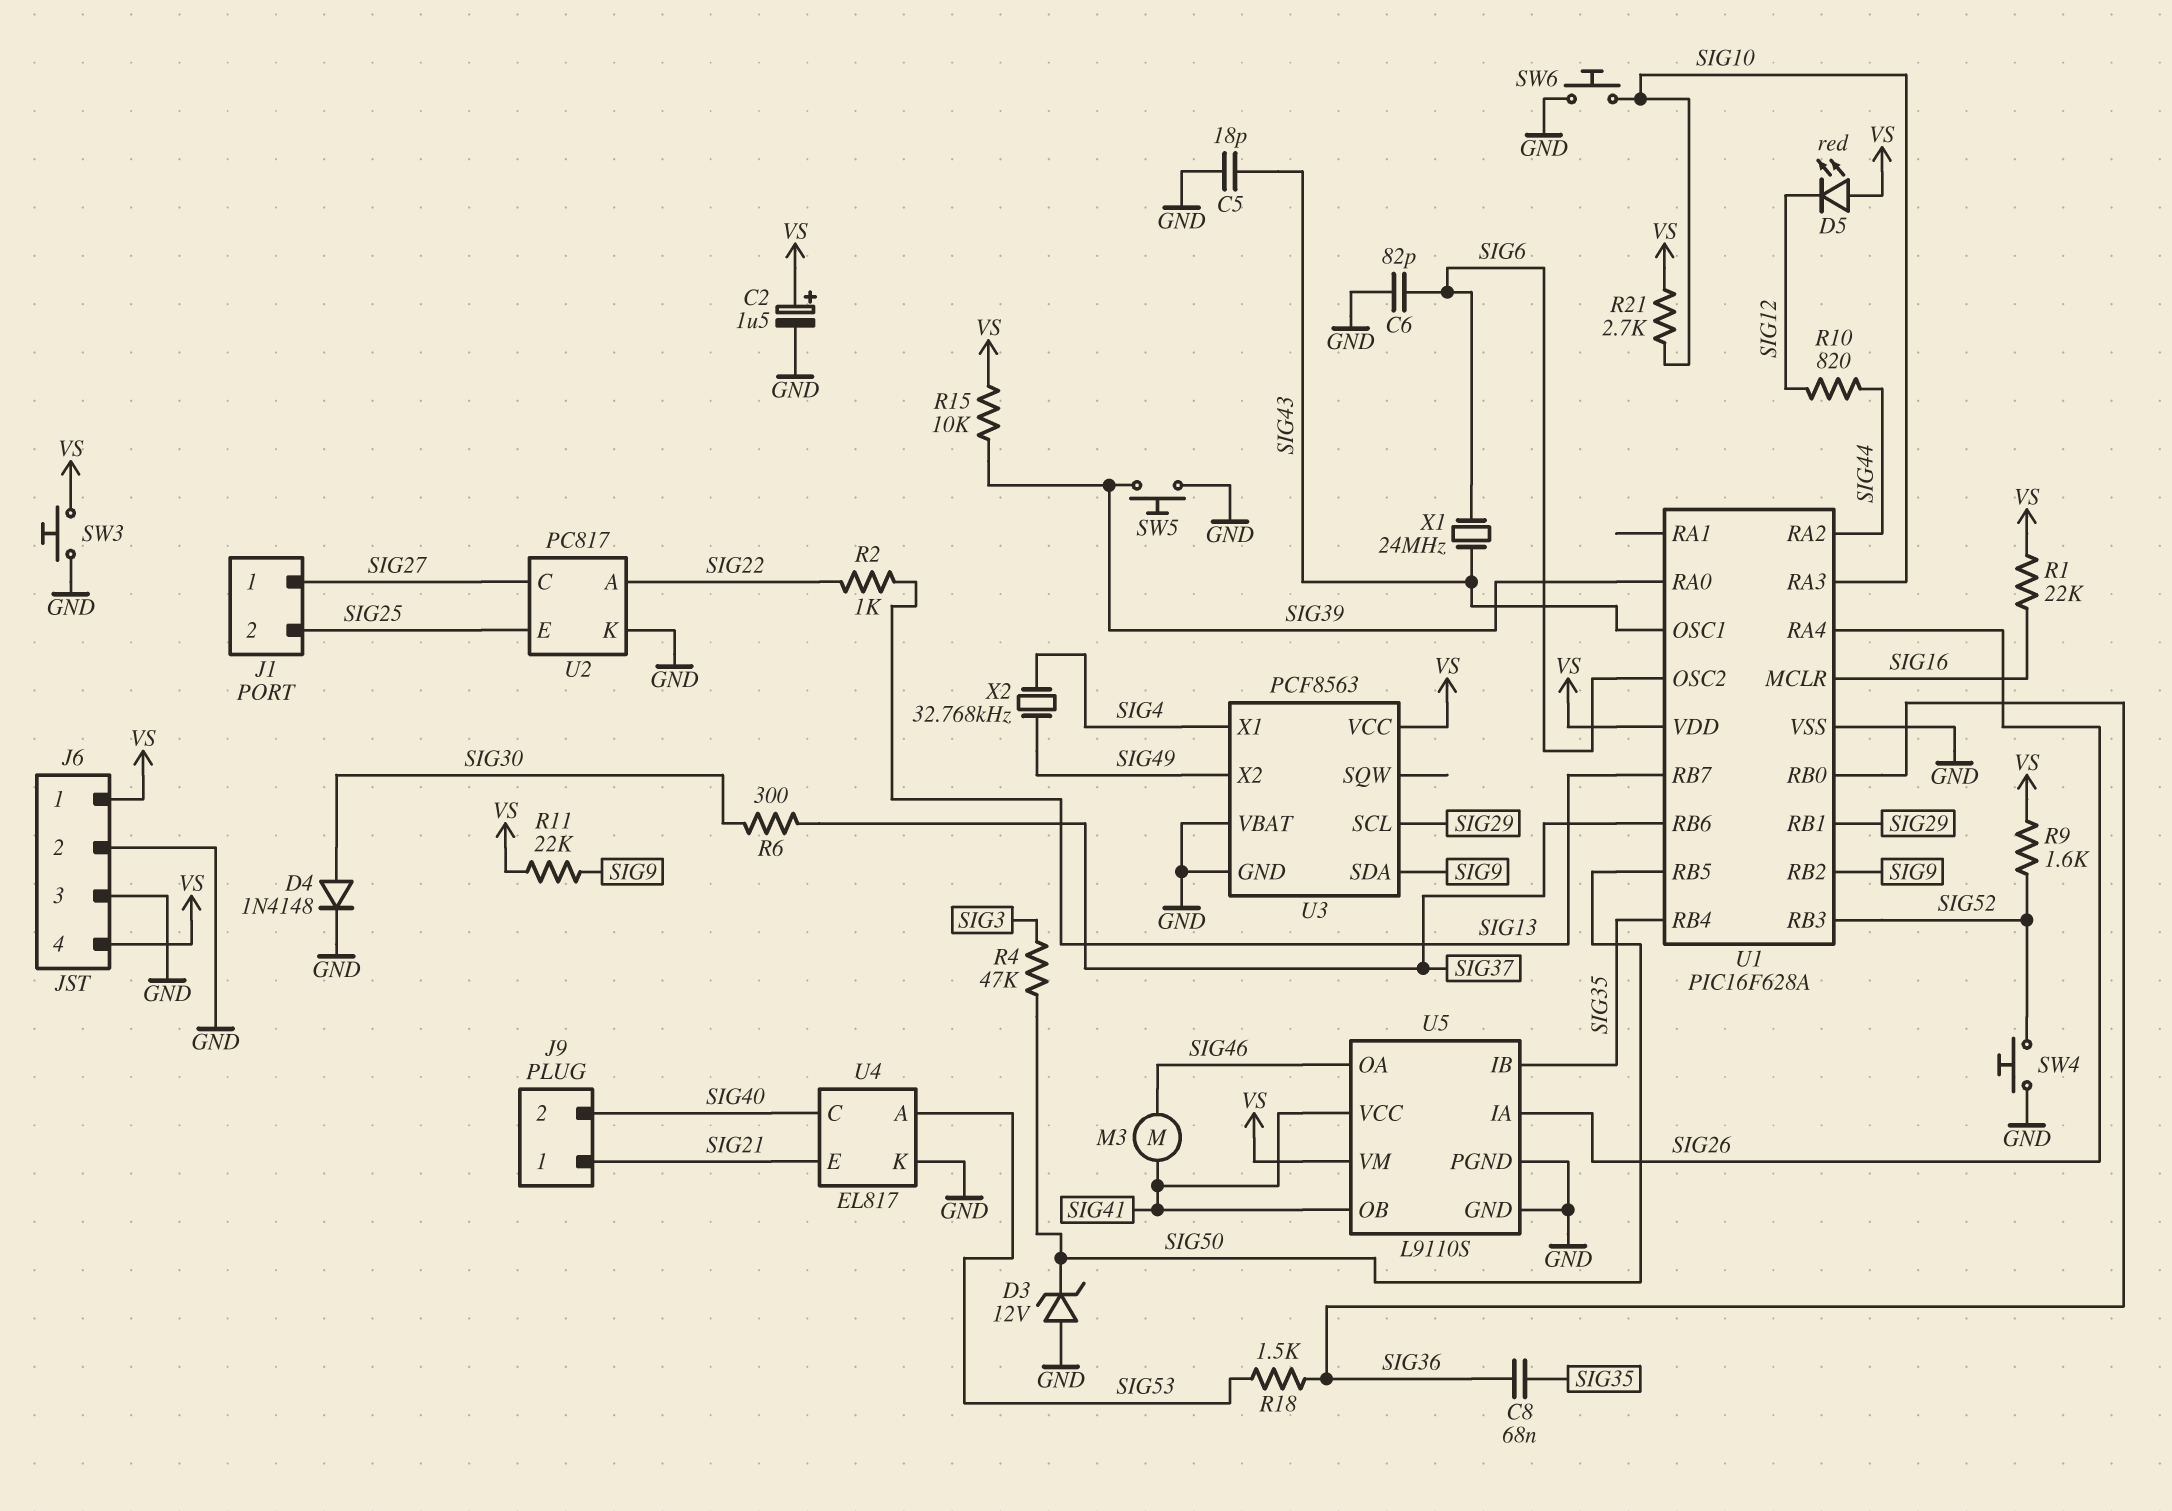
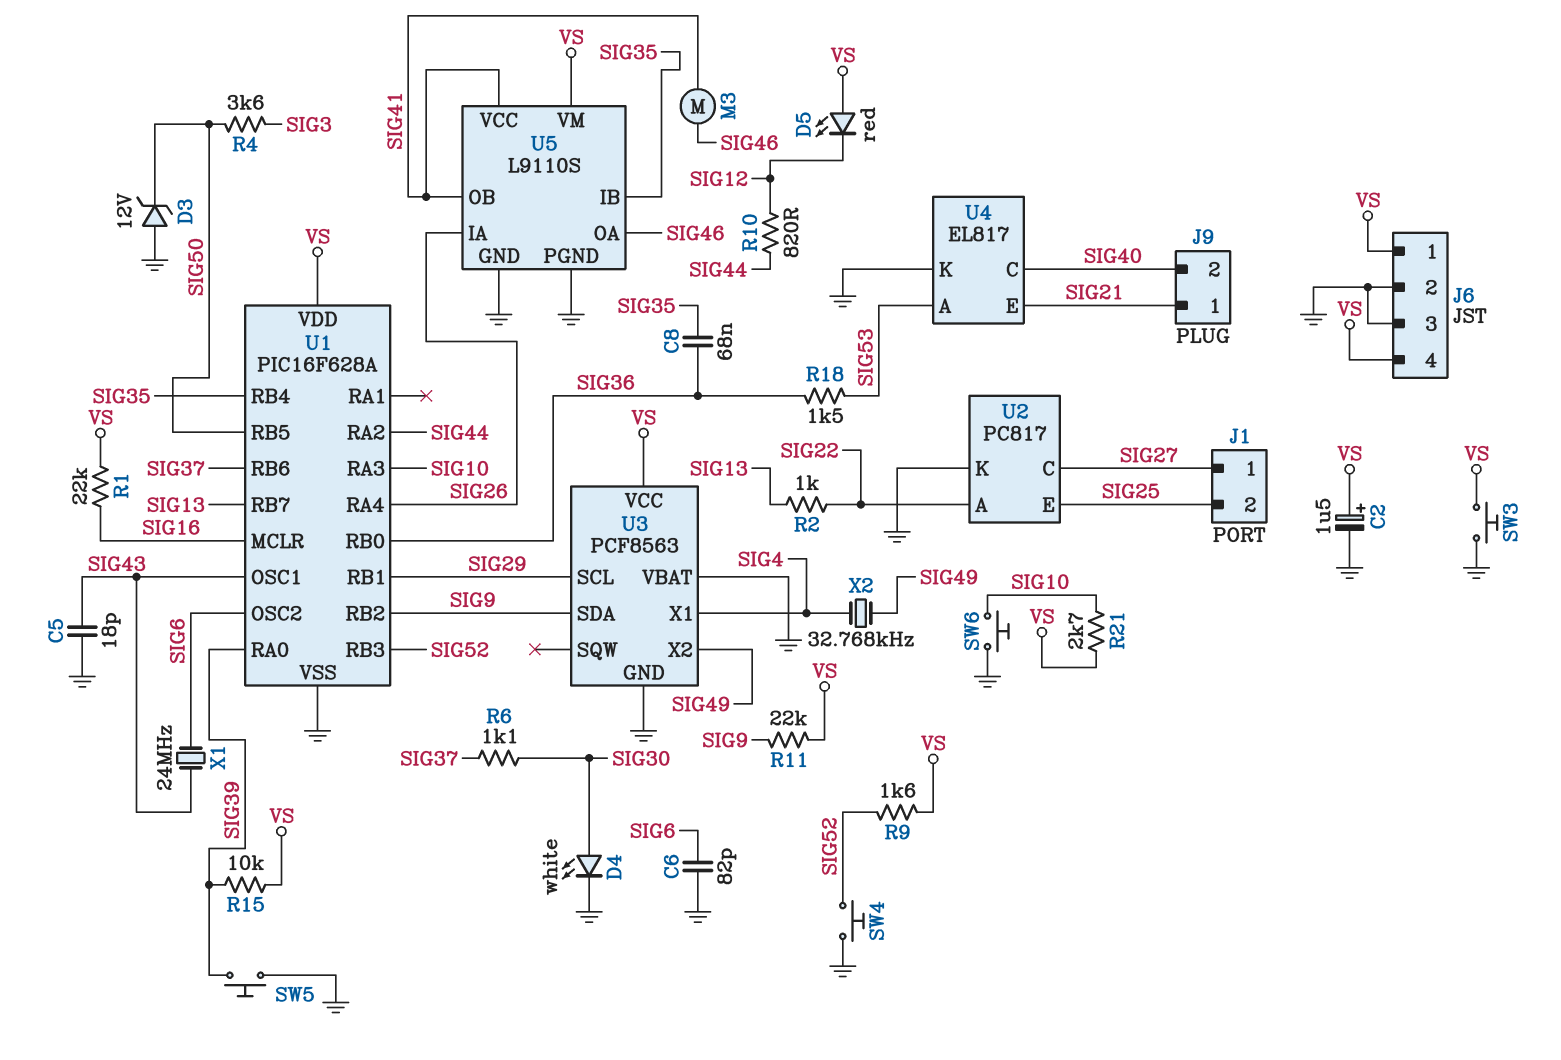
D4: diode 1N4148 (A SIG30, K GND) -> LED white (A SIG30, K GND)
R4: 47k (SIG3, SIG50) -> 3.6k (SIG3, SIG50)
R6: 300 (SIG30, SIG37) -> 1.1k (SIG30, SIG37)

